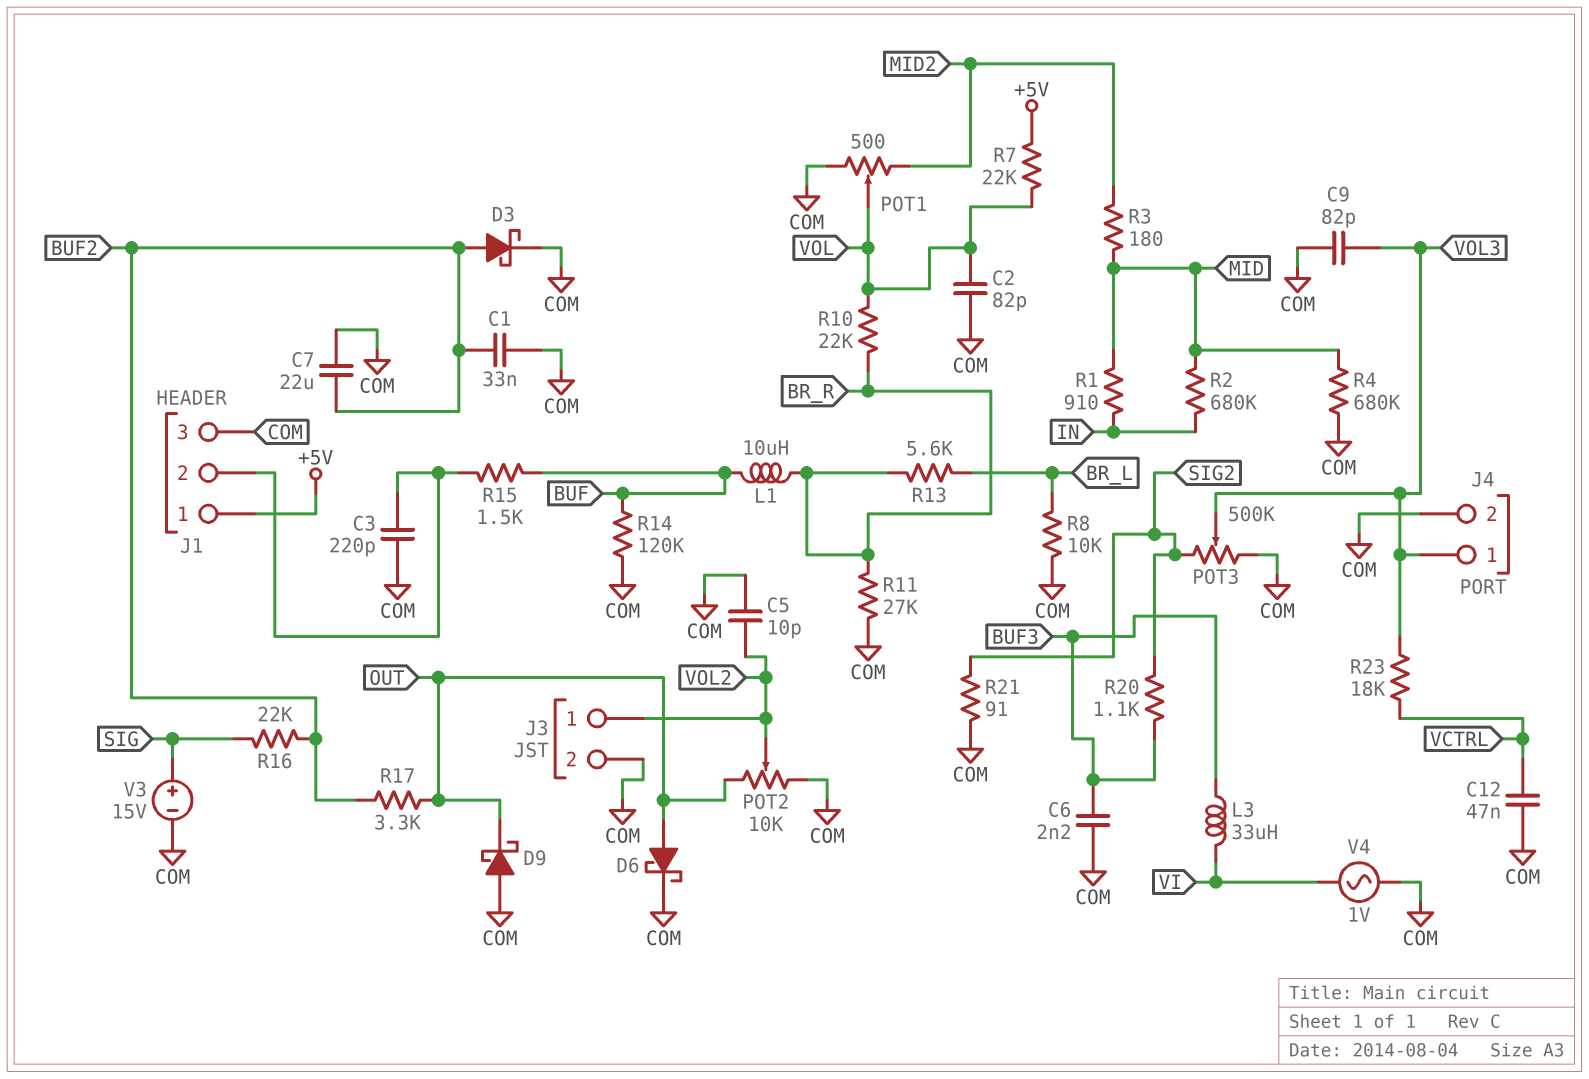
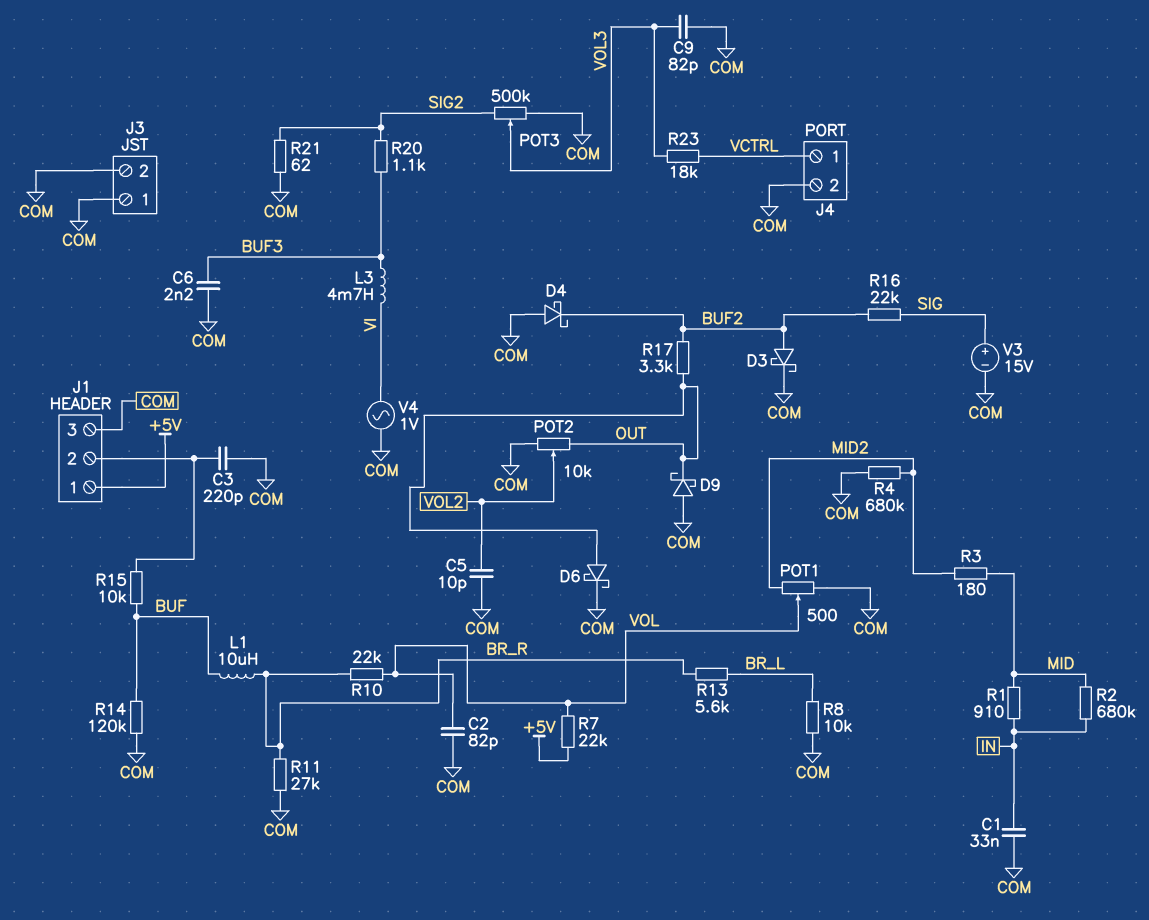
C1: 33nF (BUF2, COM) -> 33nF (COM, IN)
C7: 22uF (BUF2, COM) -> none
C12: 47nF (COM, VCTRL) -> none
D4: none -> schottky (A COM, K BUF2)
J3 pin 1: VOL2 -> COM
J4 pin 1: VOL3 -> VCTRL
L3: 33uH (BUF3, VI) -> 4.7mH (BUF3, VI)
R4: 680k (COM, MID) -> 680k (COM, MID2)
R15: 1.5k (BUF, J1/2) -> 10k (BUF, J1/2)
R21: 91 (COM, SIG2) -> 62 (COM, SIG2)

